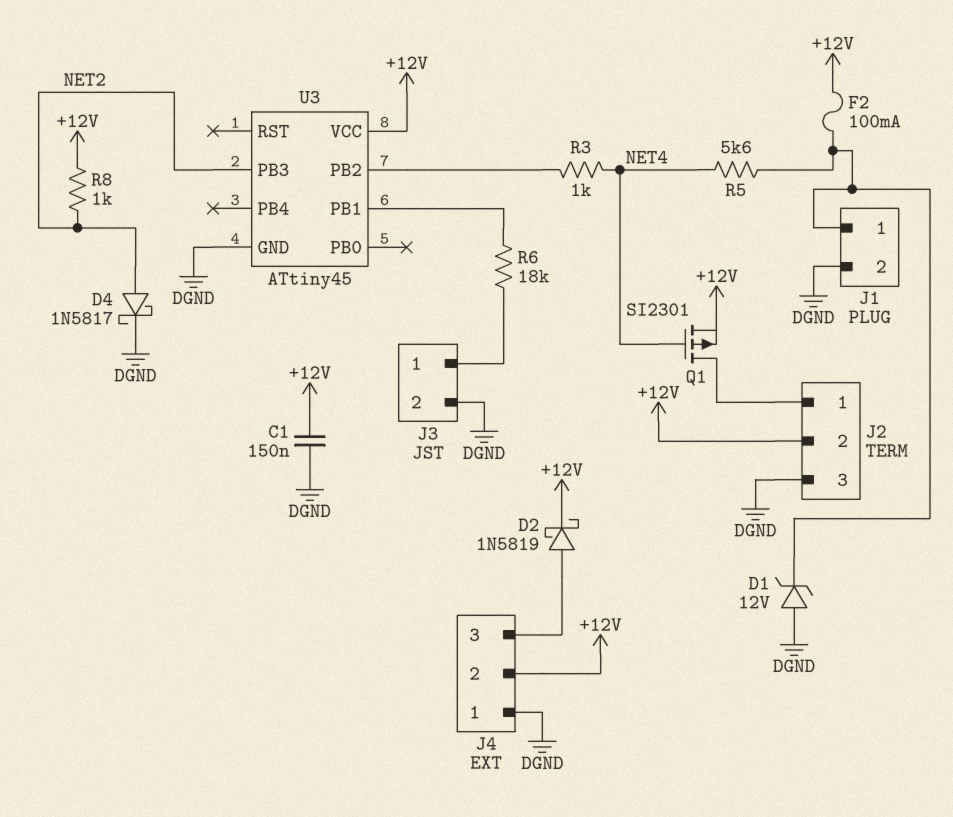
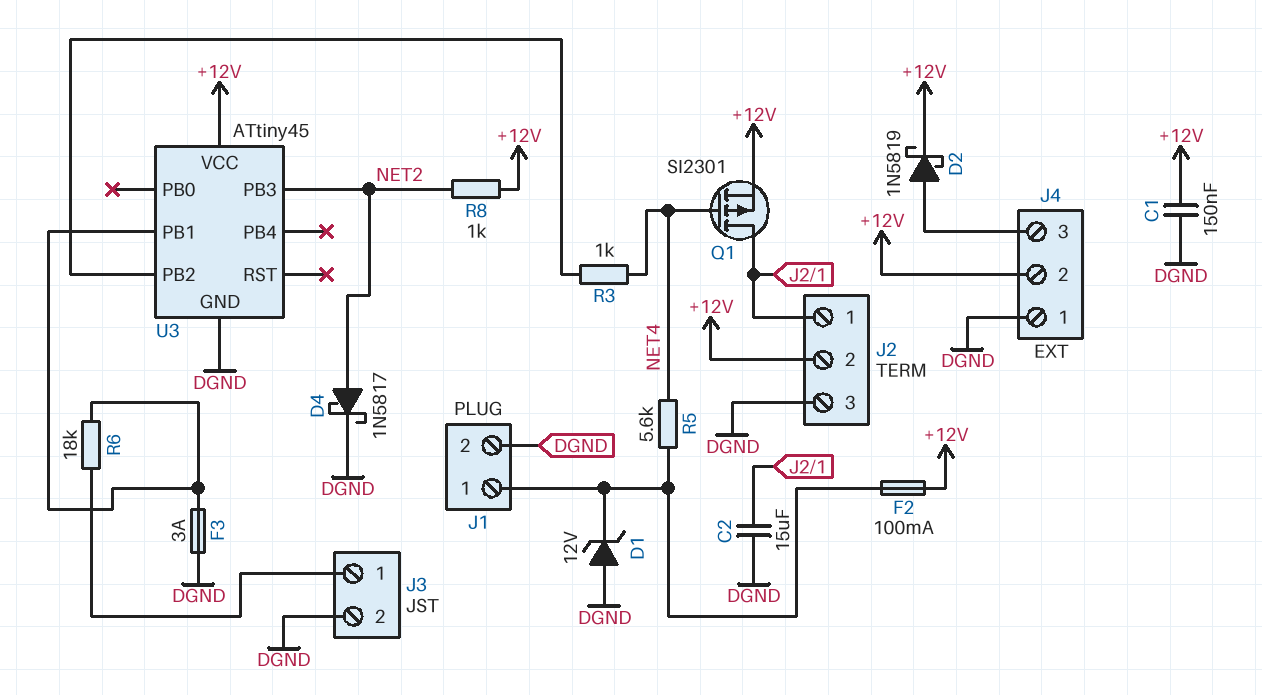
C2: none -> 15uF (DGND, J2/1)
F3: none -> 3A (DGND, U3/PB1)

